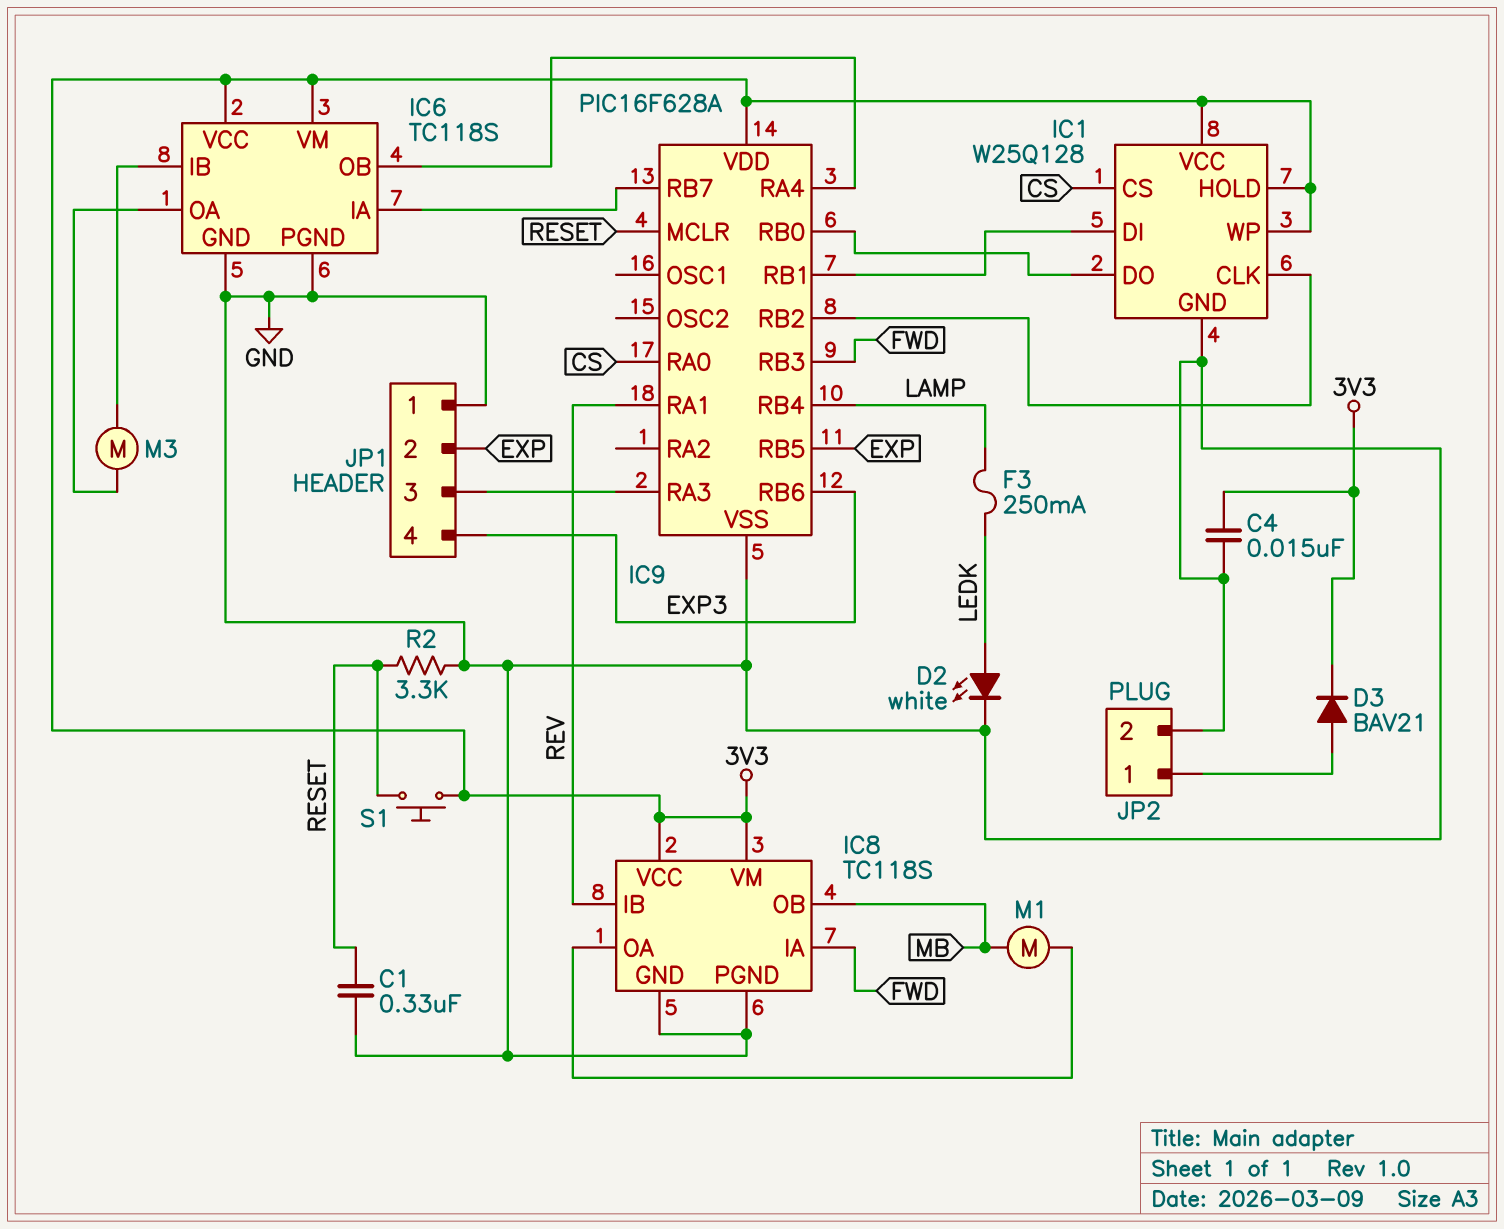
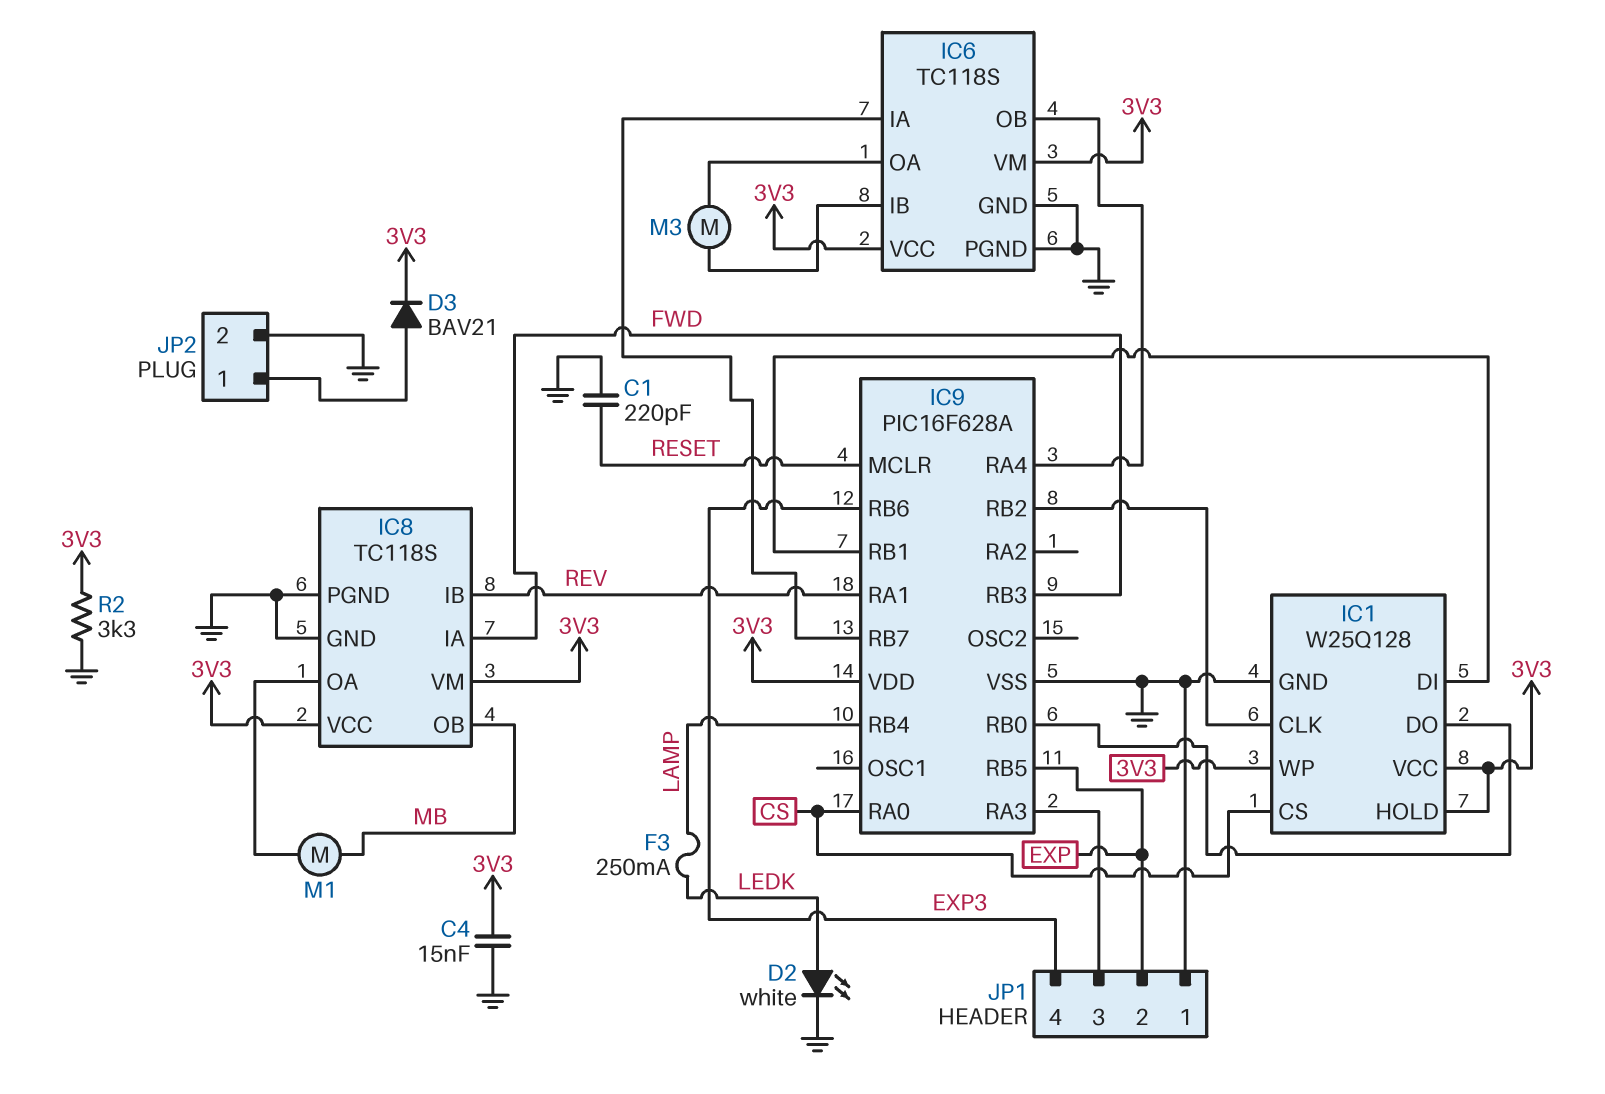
C1: 330nF (GND, RESET) -> 220pF (GND, RESET)
R2: 3.3k (GND, RESET) -> 3.3k (3V3, GND)
S1: button (3V3, RESET) -> none

